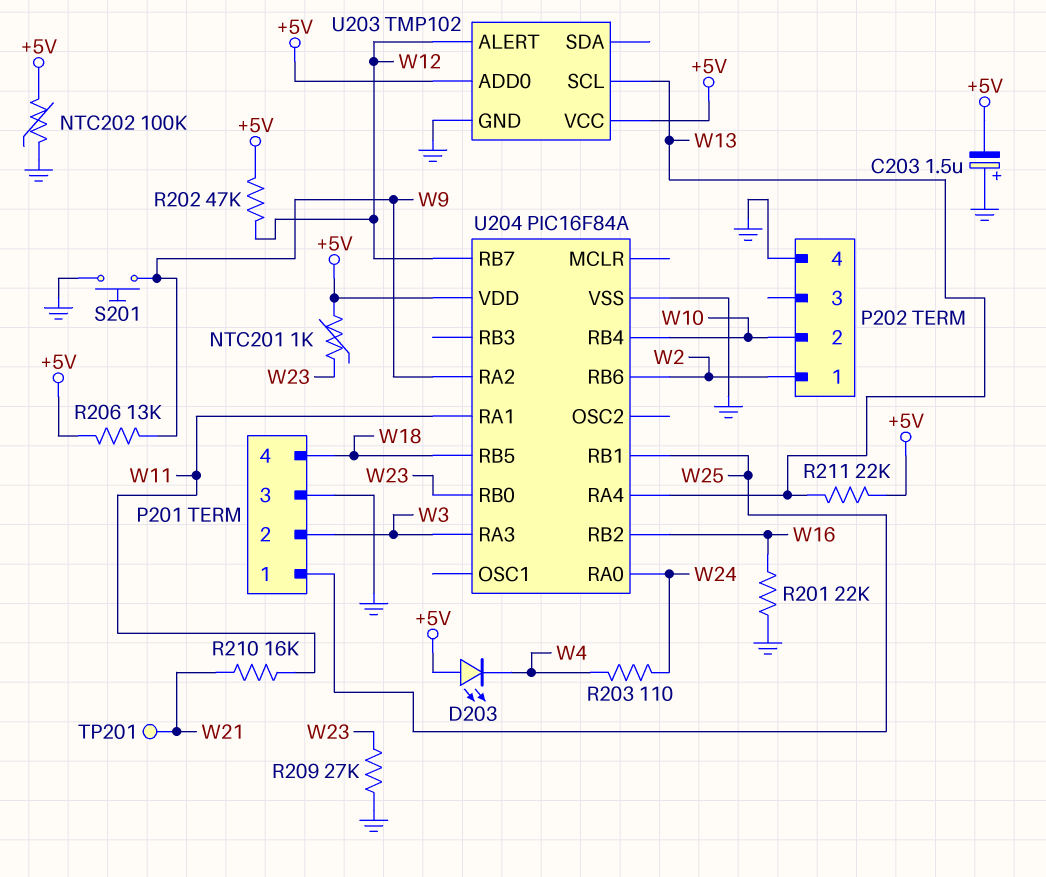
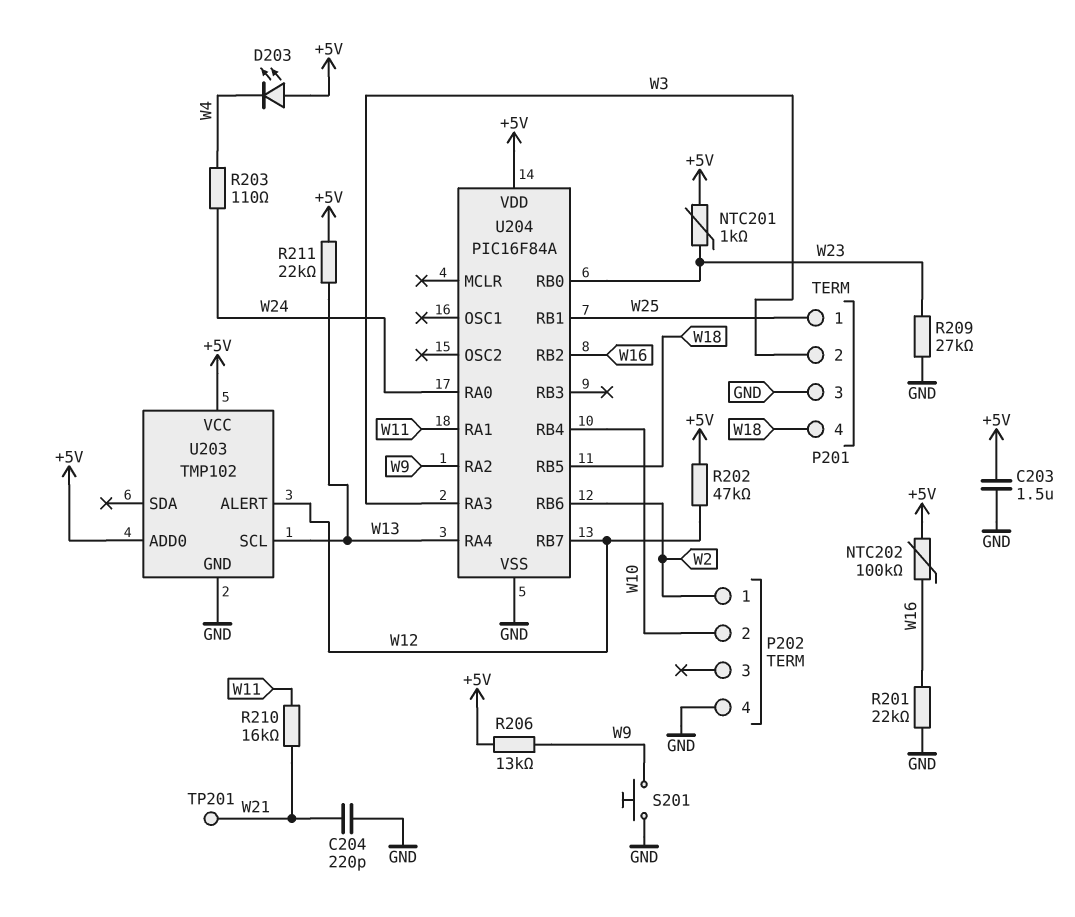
C203: 1.5uF (plus GND, minus +5V) -> 1.5uF (+5V, GND)
C204: none -> 220pF (GND, W21)
NTC202: 100k (+5V, GND) -> 100k (+5V, W16)

